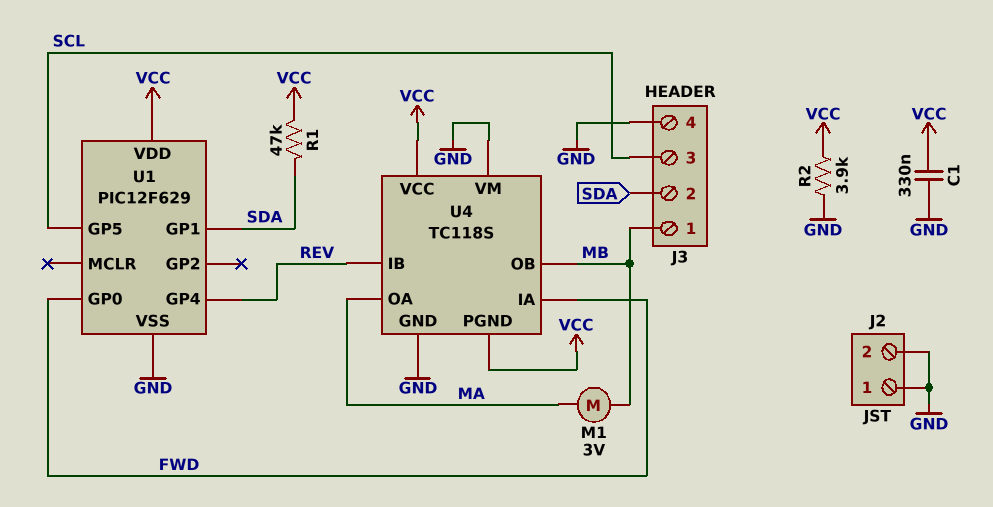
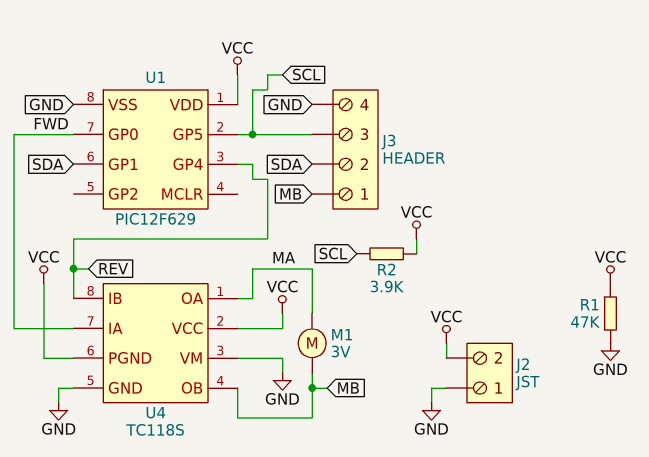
C1: 330nF (GND, VCC) -> none
J2 pin 2: GND -> VCC
R1: 47k (SDA, VCC) -> 47k (GND, VCC)
R2: 3.9k (GND, VCC) -> 3.9k (SCL, VCC)

